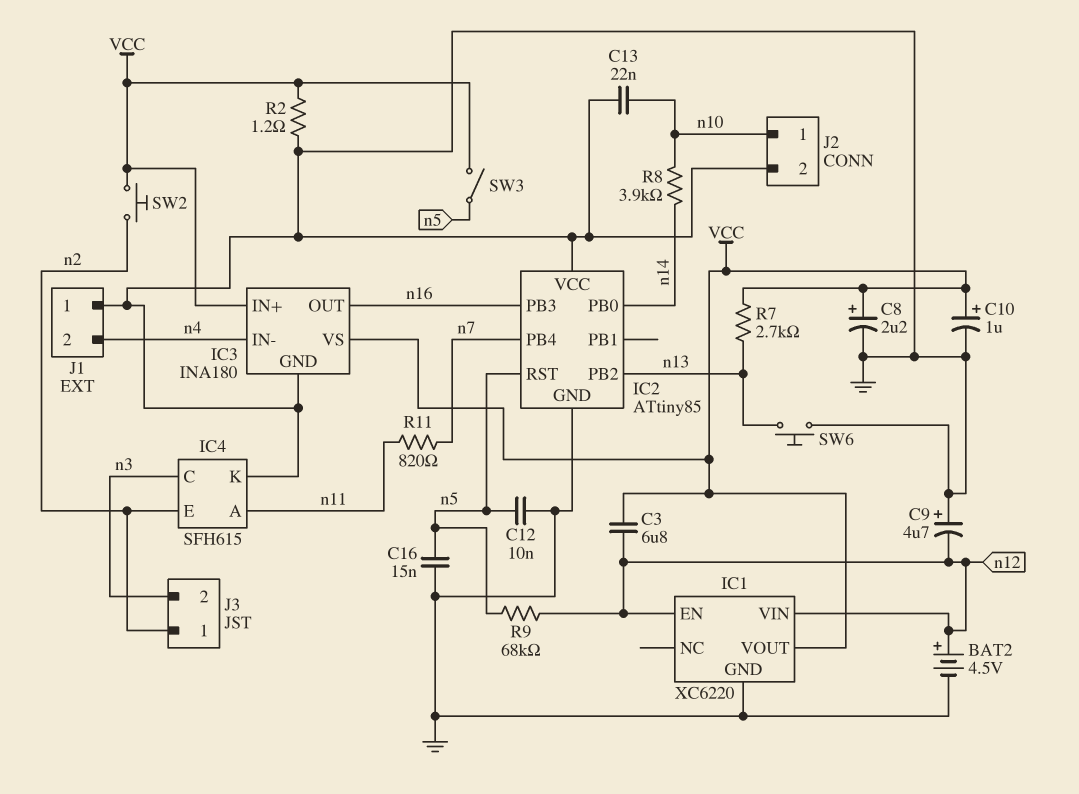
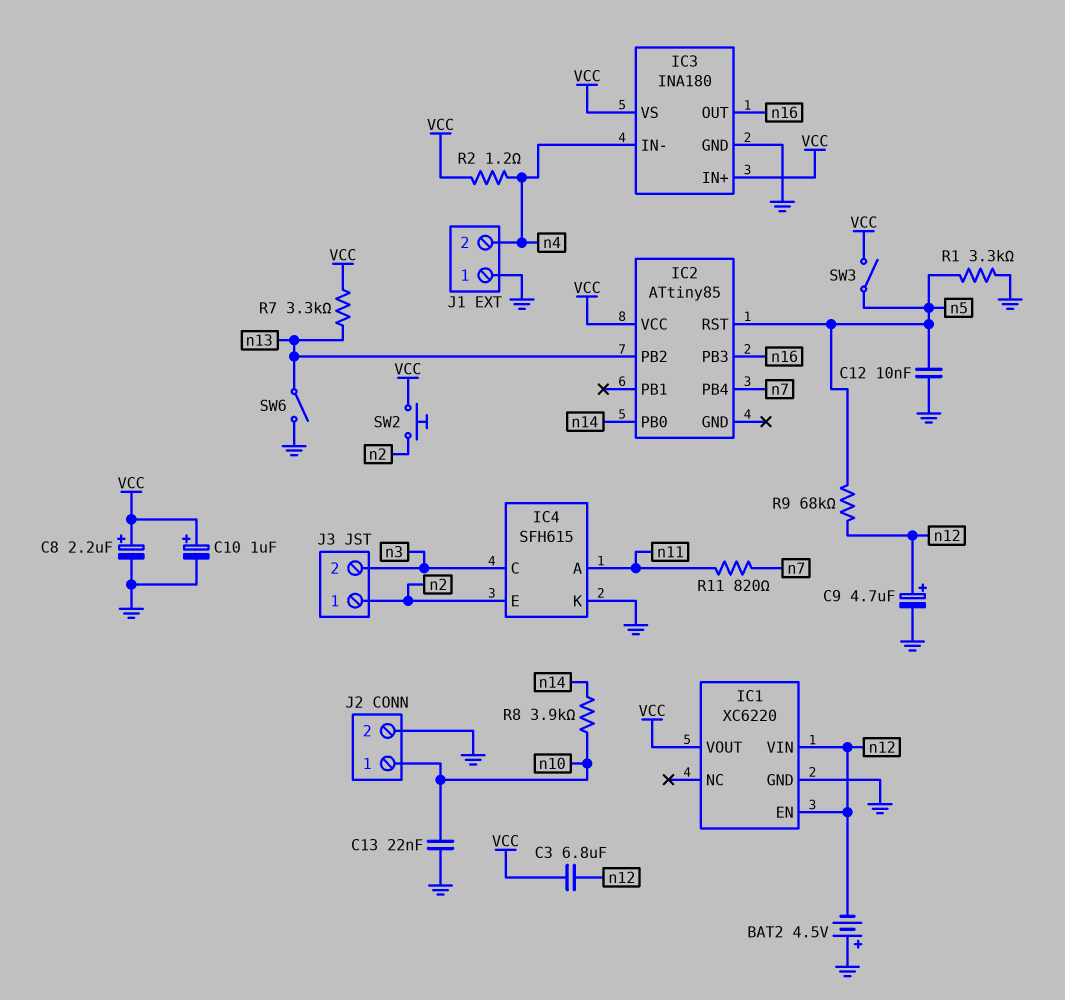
BAT2: 4.5V (plus n12, minus GND) -> 4.5V (plus GND, minus n12)
C9: 4.7uF (plus GND, minus n12) -> 4.7uF (plus n12, minus GND)
C16: 15nF (GND, n5) -> none
IC2 pin GND: GND -> none
IC2 pin VCC: GND -> VCC
R1: none -> 3.3k (GND, n5)
R2: 1.2 (GND, VCC) -> 1.2 (VCC, n4)
R7: 2.7k (VCC, n13) -> 3.3k (VCC, n13)
SW6: button (GND, n13) -> switch (GND, n13)

